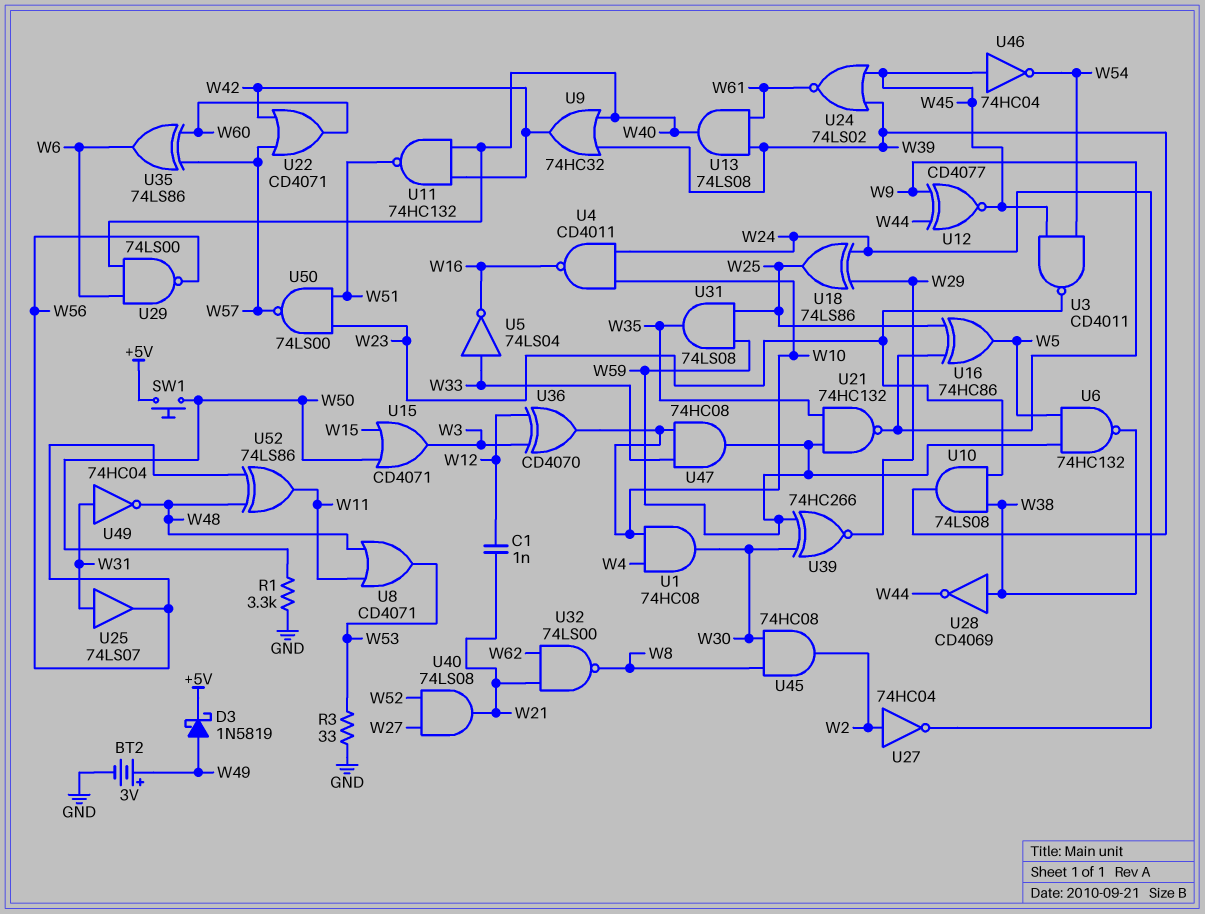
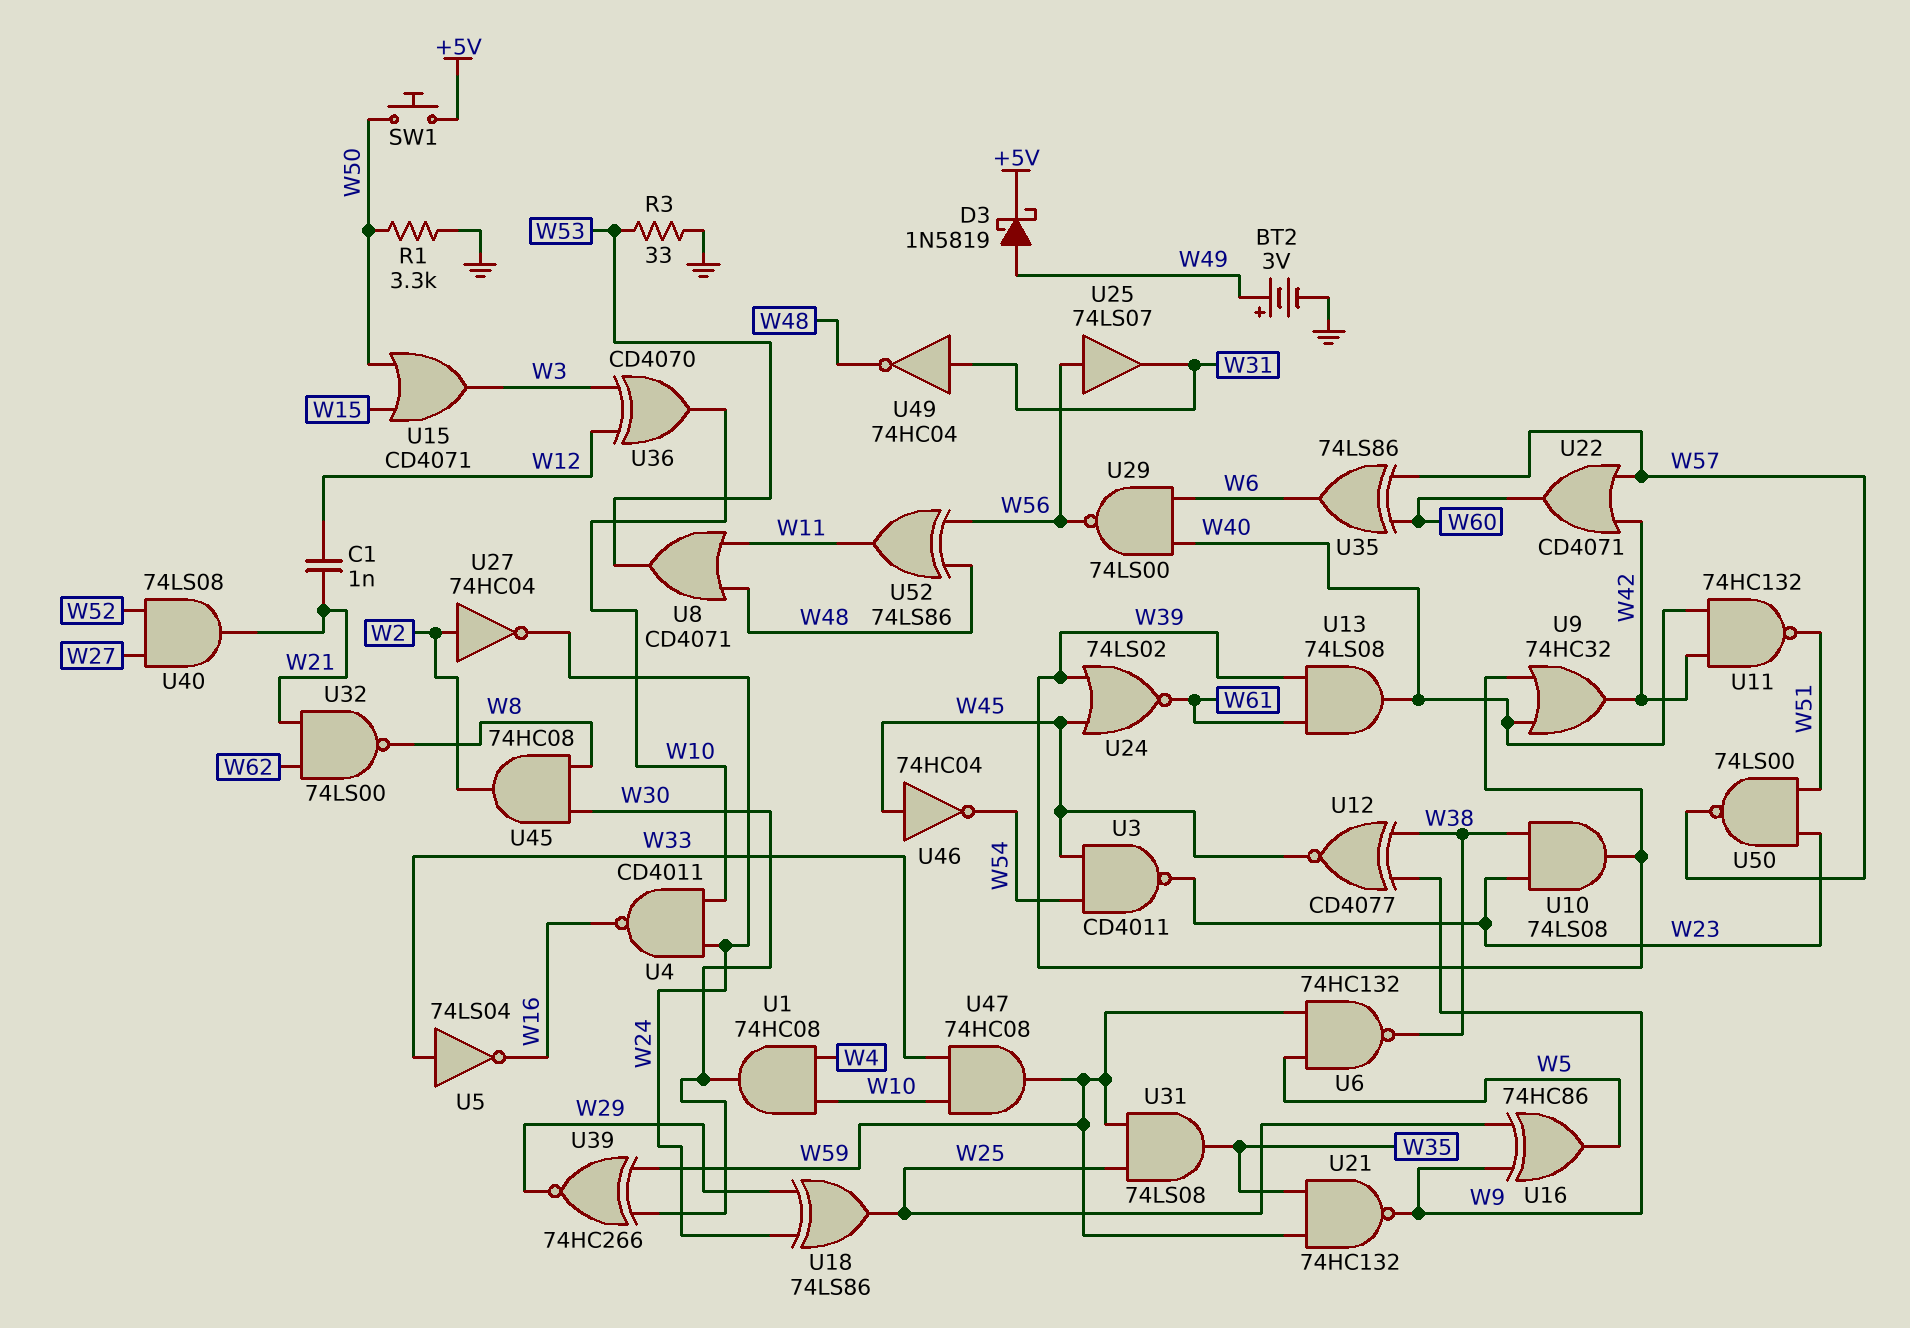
U12: XNOR CD4077 (in W9, in W44, out W45) -> XNOR CD4077 (in W9, in W38, out W45)
U25: buffer 74LS07 (in W31, out W56) -> buffer 74LS07 (in W56, out W31)
U28: NOT CD4069 (in W38, out W44) -> none

